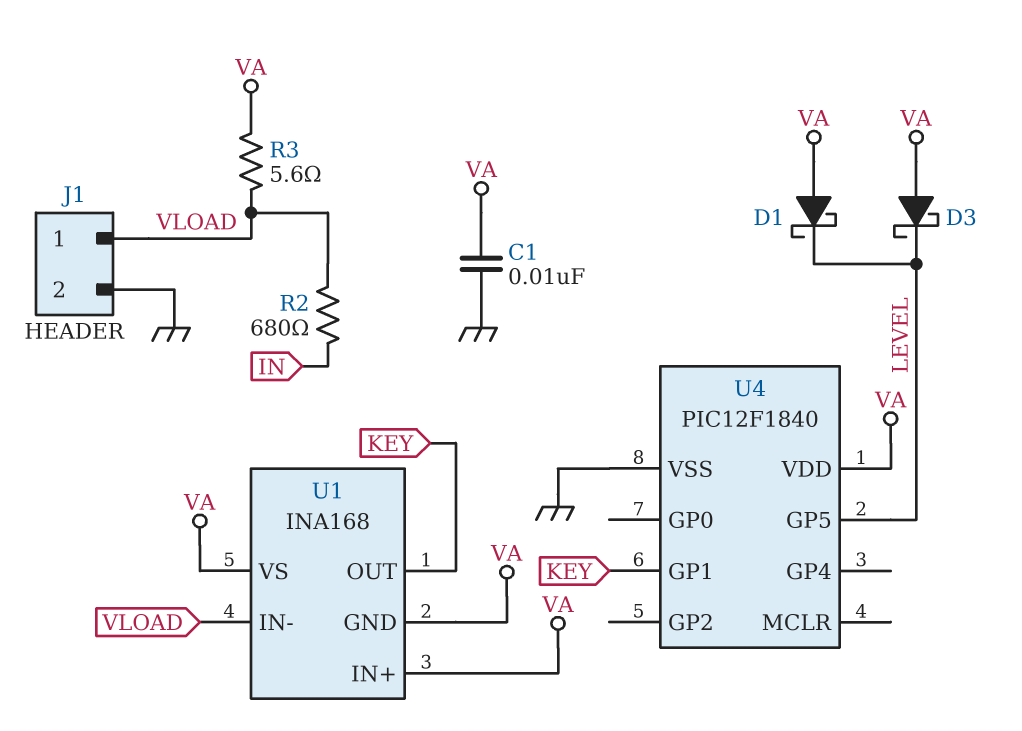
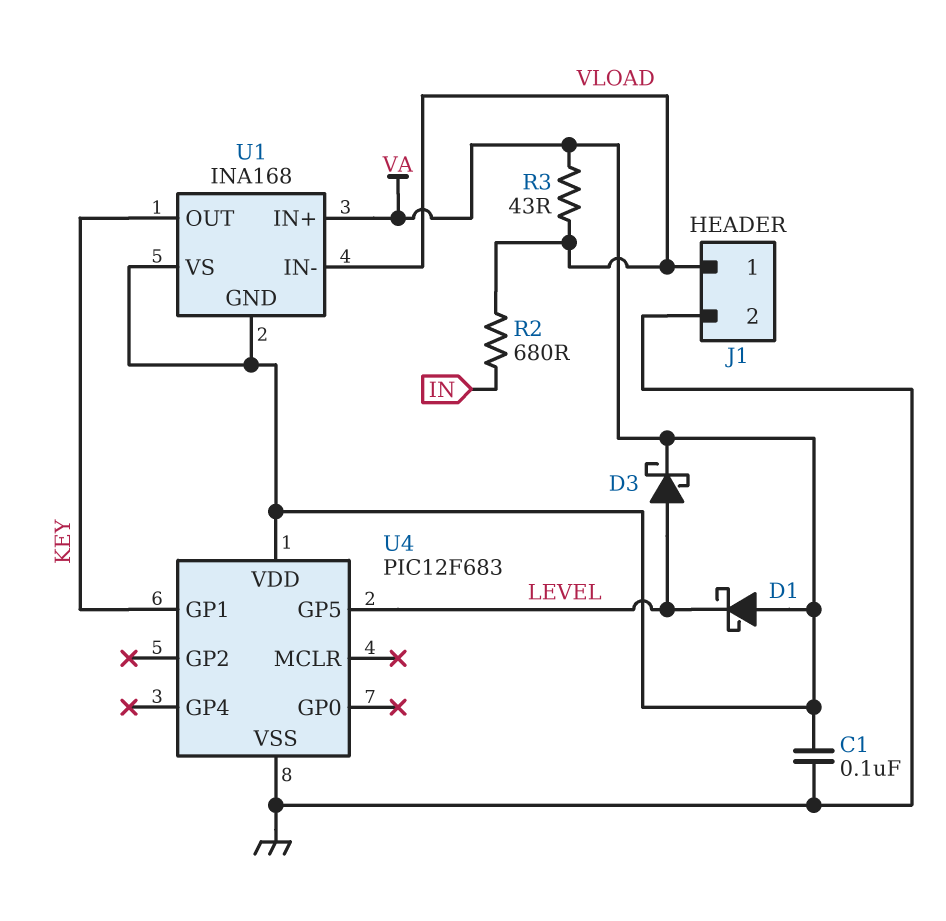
C1: 10nF (GND, VA) -> 100nF (GND, VA)
D3: schottky (A VA, K LEVEL) -> schottky (A LEVEL, K VA)
R3: 5.6 (VA, VLOAD) -> 43 (VA, VLOAD)
U4: PIC12F1840 -> PIC12F683

